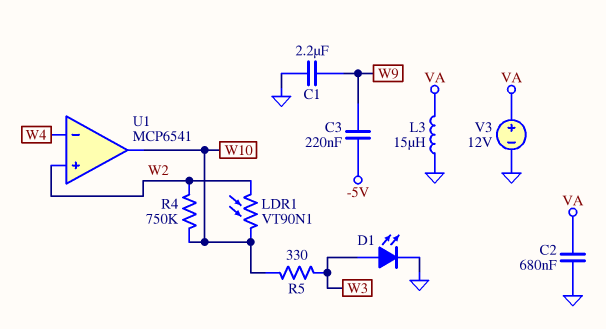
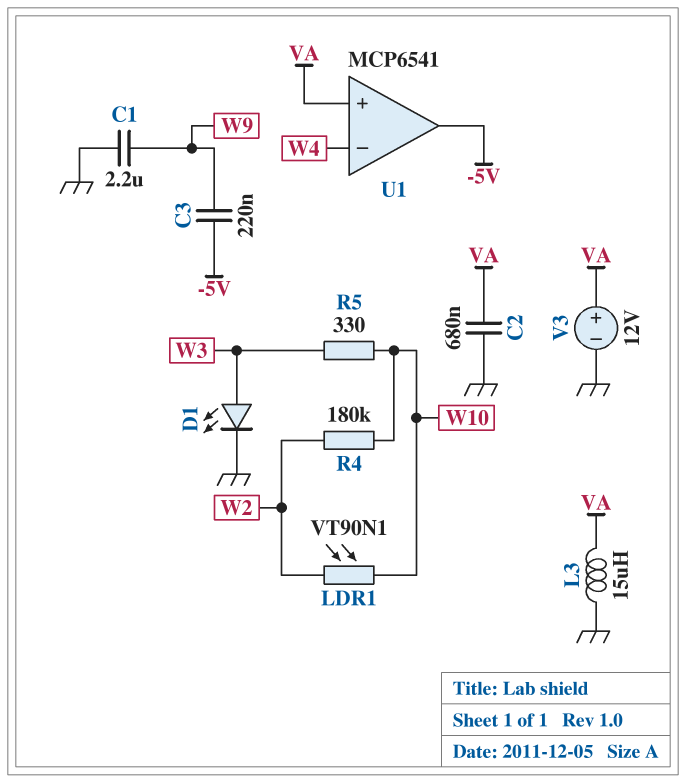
R4: 750k (W2, W10) -> 180k (W2, W10)
U1 pin in+: W2 -> VA
U1 pin out: W10 -> -5V

